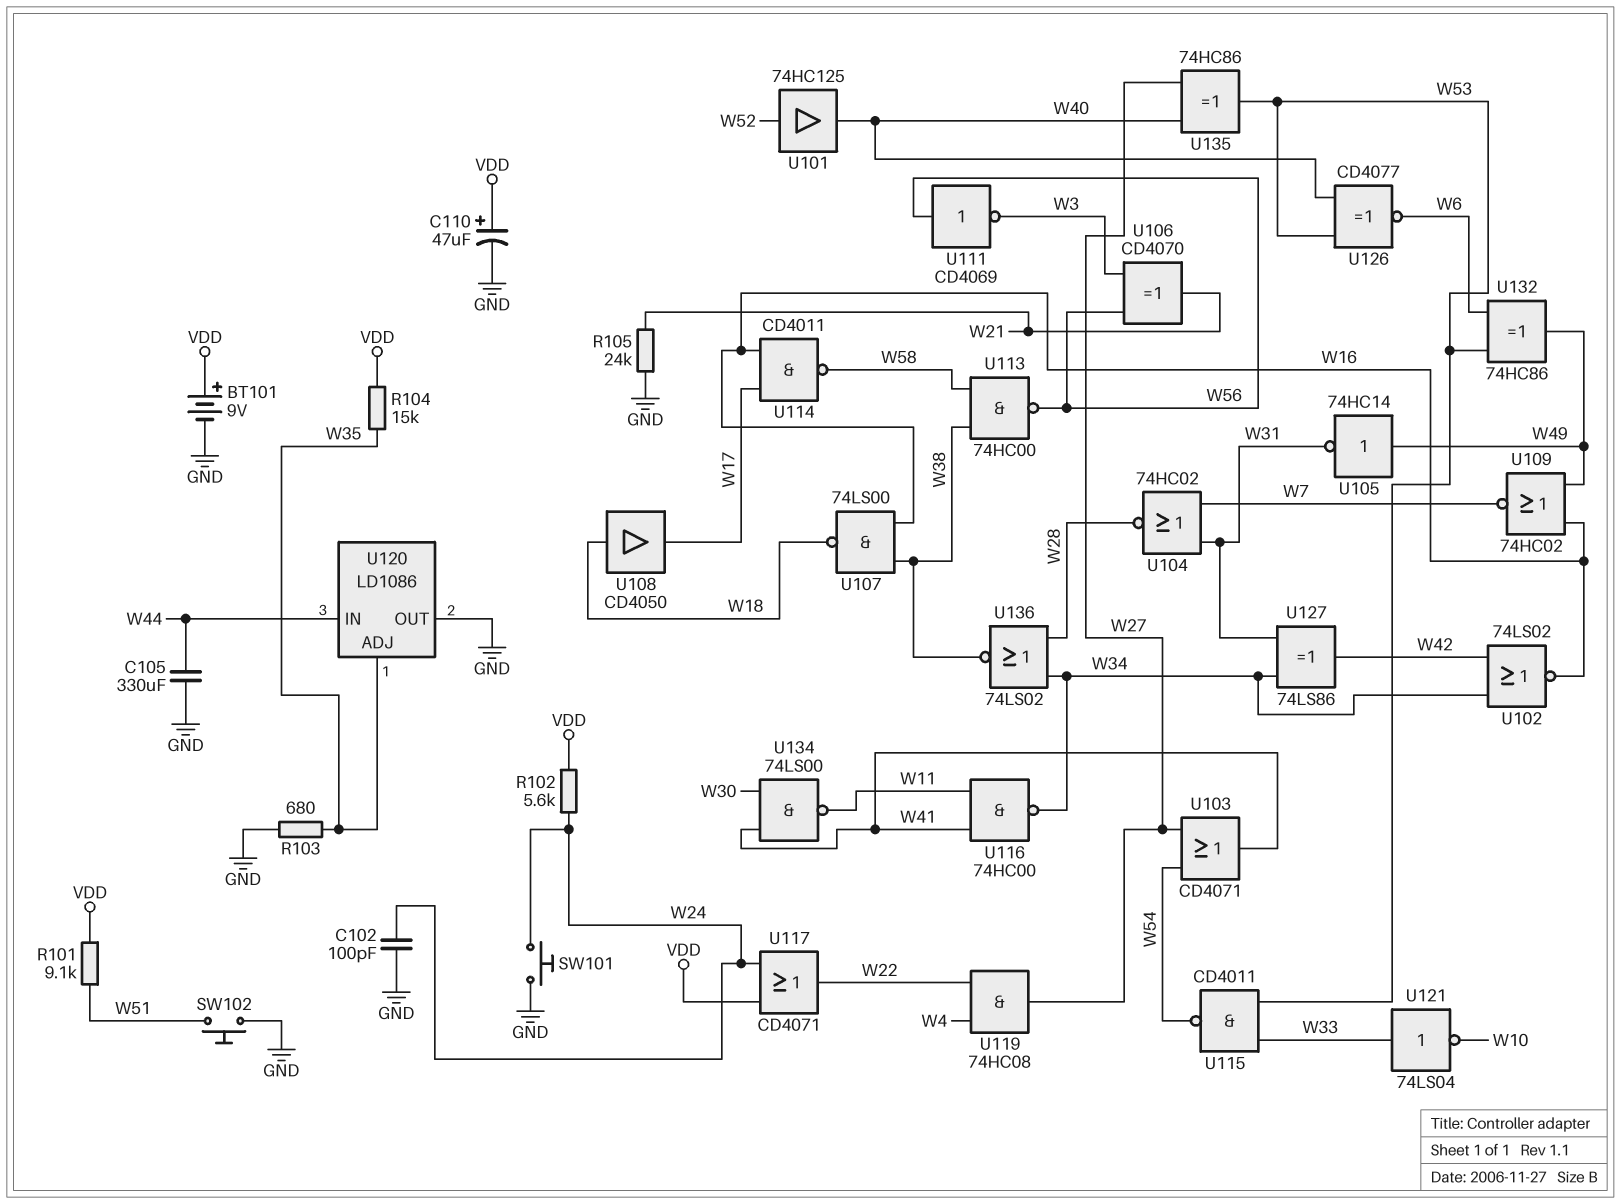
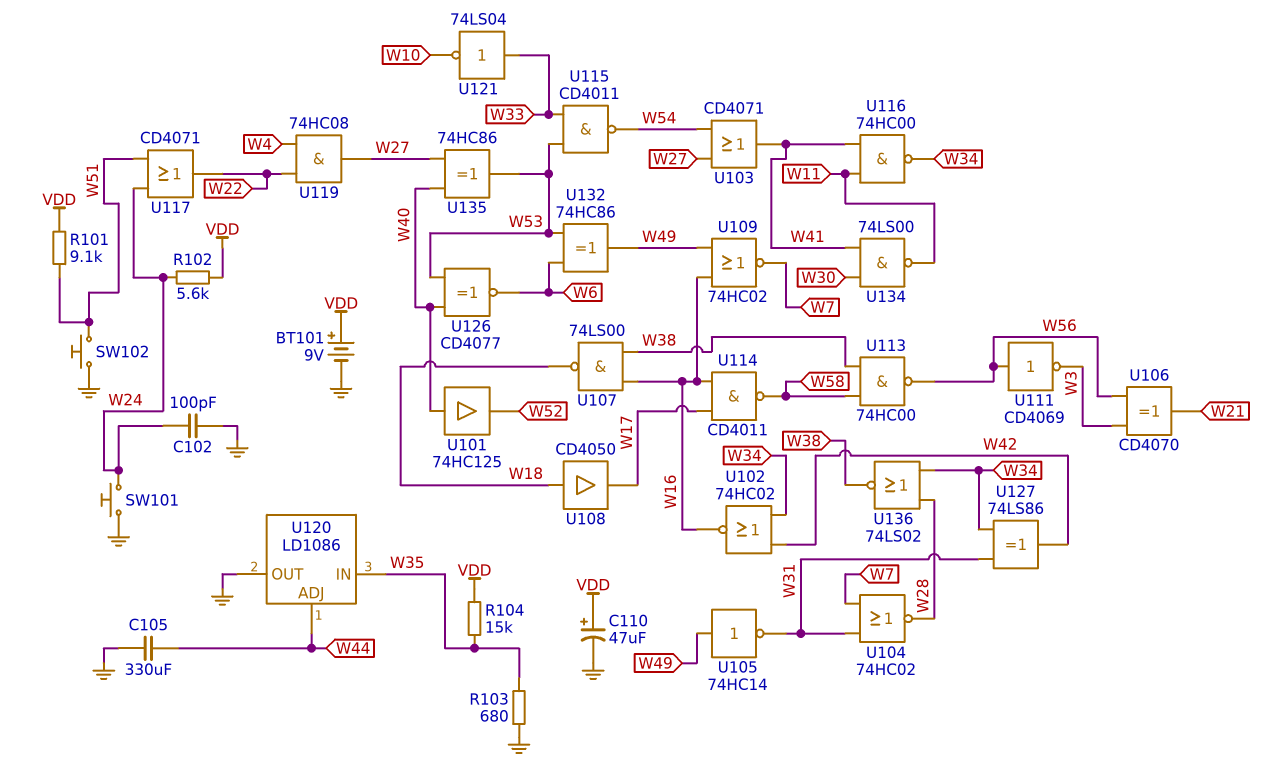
R105: 24k (GND, W21) -> none
U101: buffer 74HC125 (in W52, out W40) -> buffer 74HC125 (in W40, out W52)
U102: NOR 74LS02 (in W34, in W42, out W16) -> NOR 74HC02 (in W34, in W42, out W16)
U117: OR CD4071 (in VDD, in W24, out W22) -> OR CD4071 (in W24, in W51, out W22)
U120 pin ADJ: W35 -> W44
U120 pin IN: W44 -> W35

